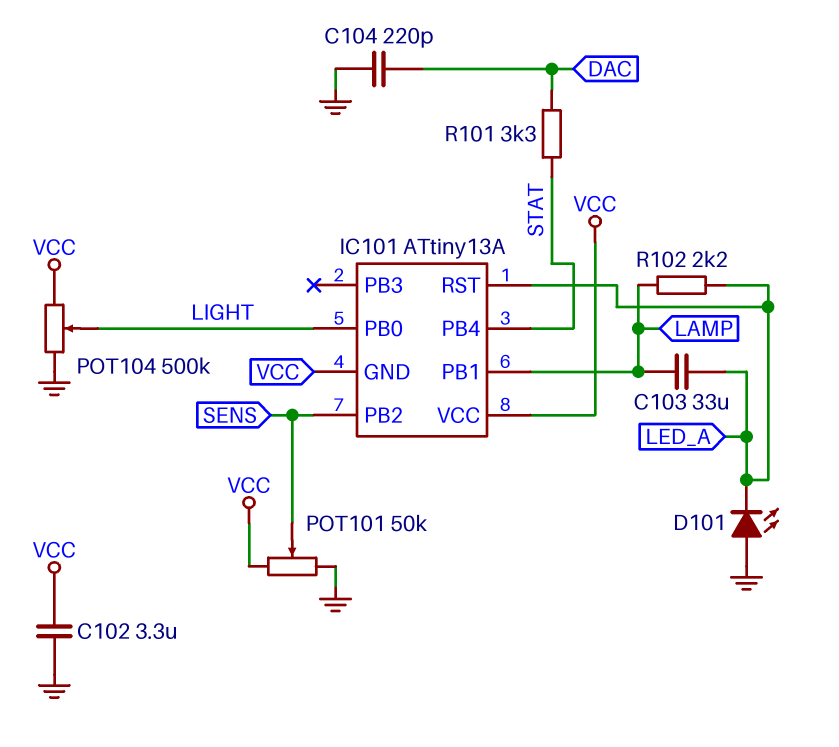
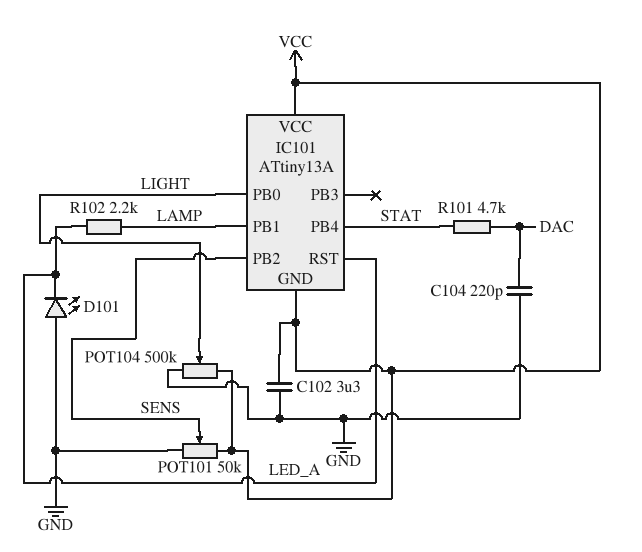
C103: 33uF (LAMP, LED_A) -> none
R101: 3.3k (DAC, STAT) -> 4.7k (DAC, STAT)

